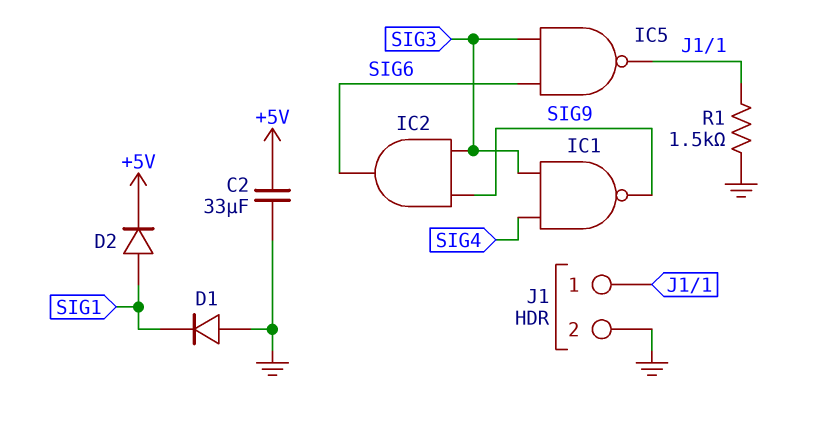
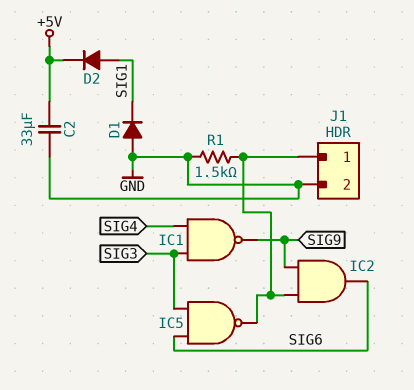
IC2: AND (in SIG3, in SIG9, out SIG6) -> AND (in J1/1, in SIG9, out SIG6)

